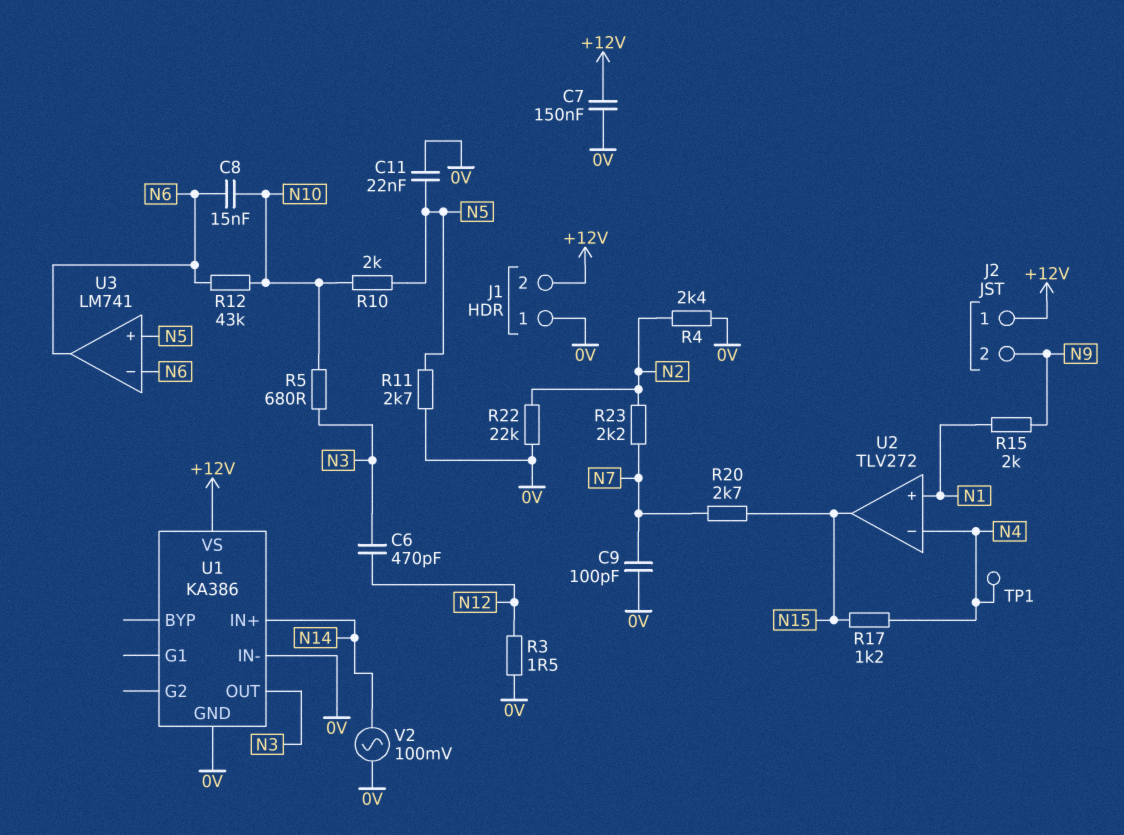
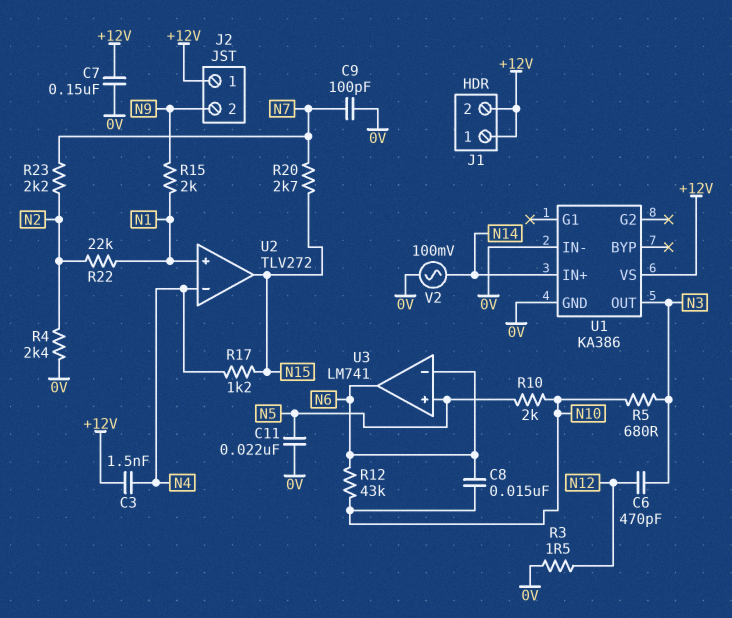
C3: none -> 1.5nF (+12V, N4)
J1 pin 1: 0V -> +12V
R11: 2.7k (0V, N5) -> none
R22: 22k (0V, N2) -> 22k (N1, N2)
TP1: test point (N4) -> none

